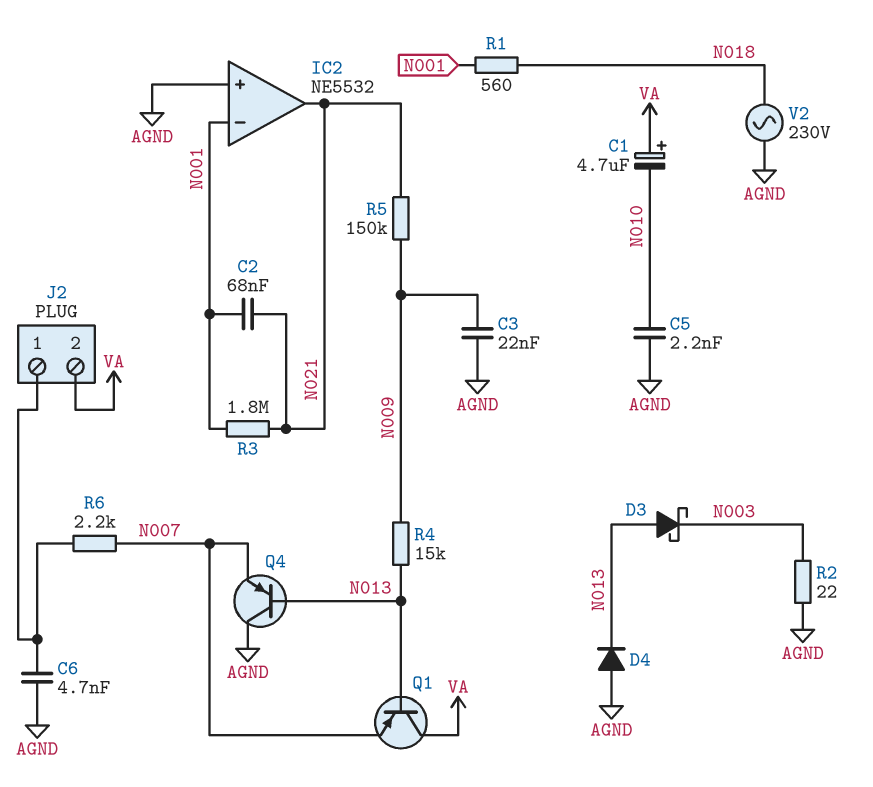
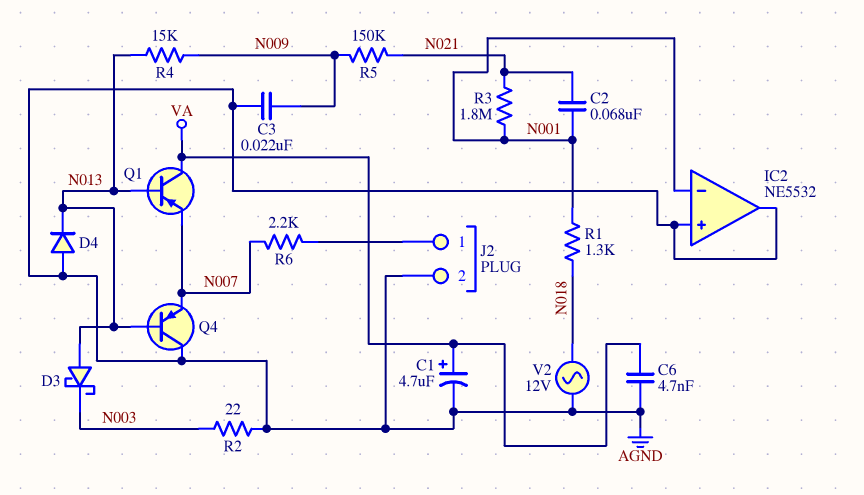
C1: 4.7uF (plus VA, minus N010) -> 4.7uF (plus VA, minus AGND)
C5: 2.2nF (AGND, N010) -> none
C6: 4.7nF (AGND, J2/1) -> 4.7nF (AGND, VA)
IC2 pin out: N021 -> AGND
J2 pin 2: VA -> AGND
R1: 560 (N001, N018) -> 1.3k (N001, N018)
V2: AC 230V (AGND, N018) -> AC 12V (AGND, N018)

